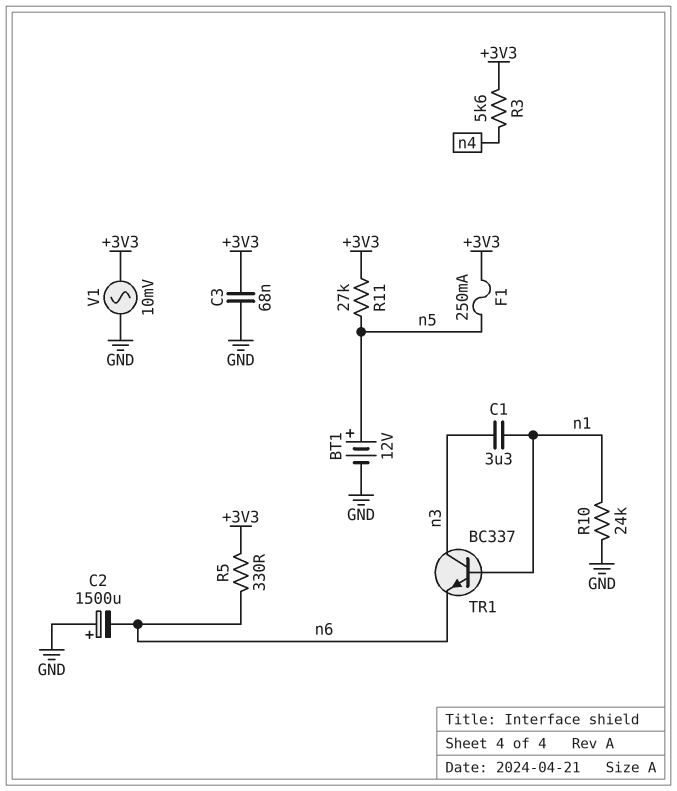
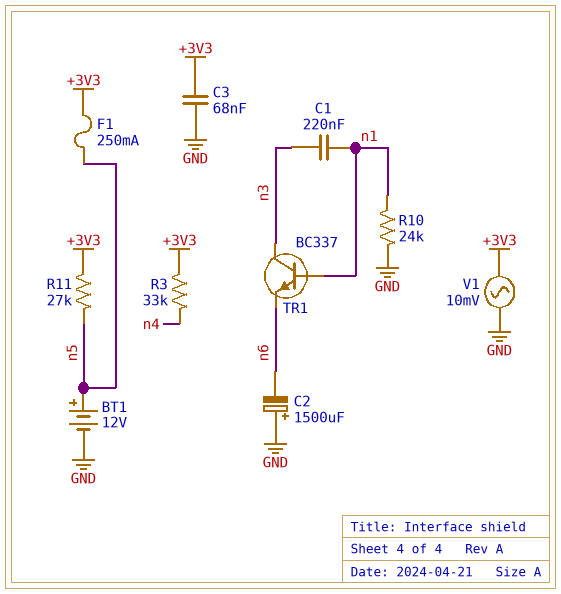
C1: 3.3uF (n1, n3) -> 220nF (n1, n3)
R3: 5.6k (+3V3, n4) -> 33k (+3V3, n4)
R5: 330 (+3V3, n6) -> none

